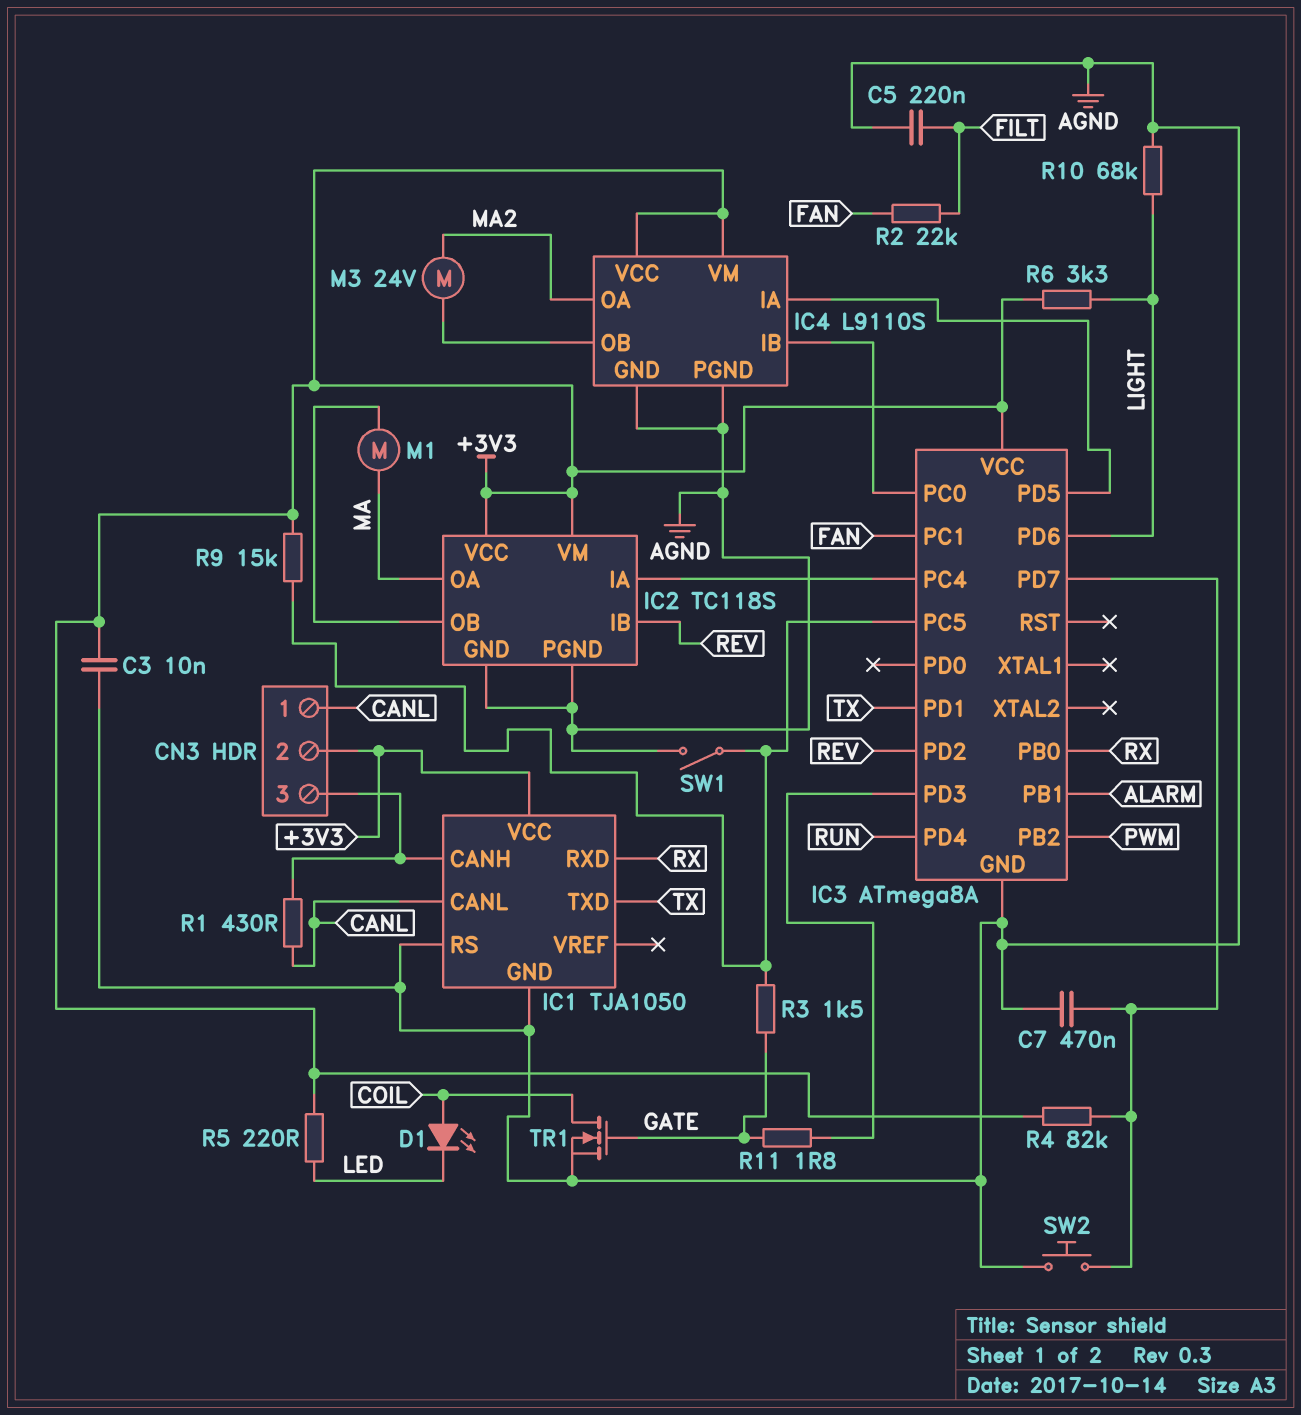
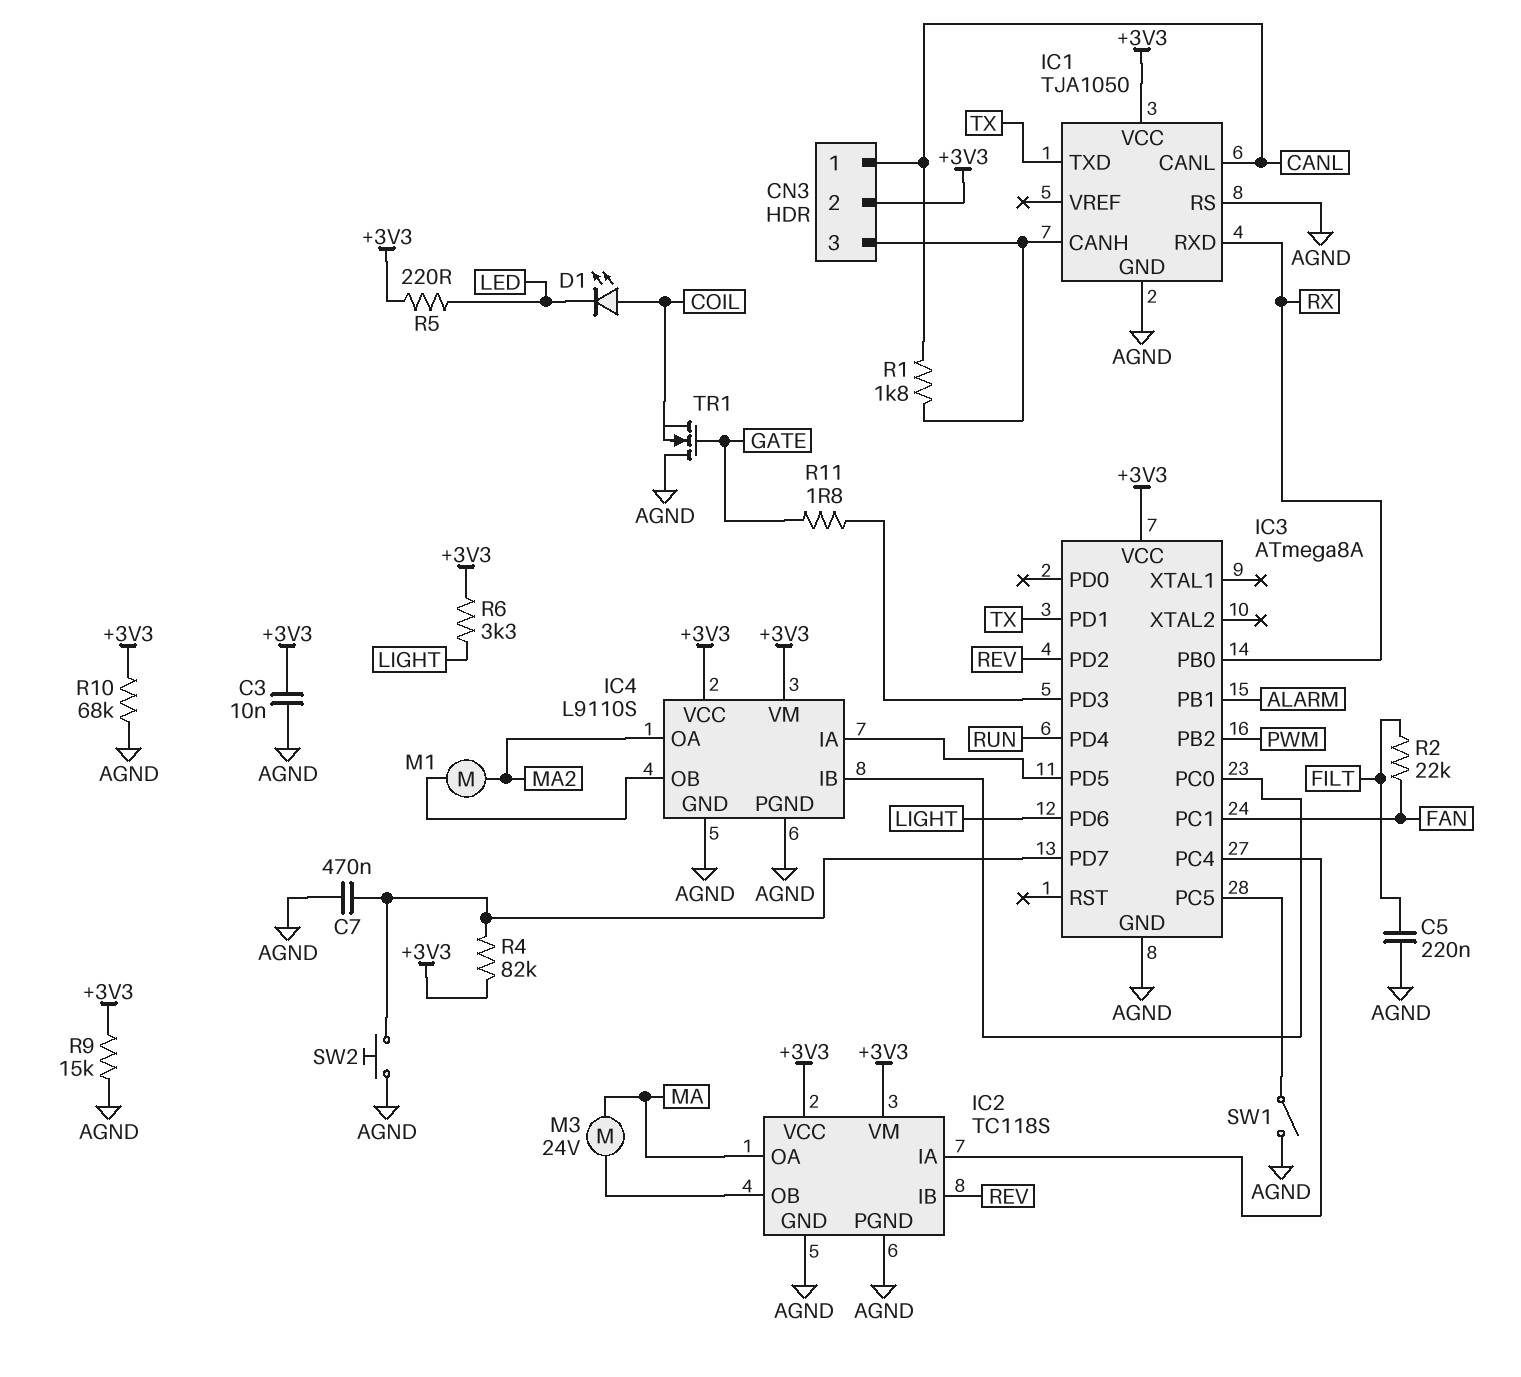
M1: motor (IC2/OB, MA) -> motor (IC4/OB, MA2)
M3: motor 24V (IC4/OB, MA2) -> motor 24V (IC2/OB, MA)
R1: 430 (CANL, CN3/3) -> 1.8k (CANL, CN3/3)
R3: 1.5k (GATE, IC3/PC5) -> none
R9: 15k (+3V3, IC3/PC5) -> 15k (+3V3, AGND)
R10: 68k (AGND, LIGHT) -> 68k (+3V3, AGND)
TR1: NMOS (G GATE, D COIL, S AGND) -> NMOS (G GATE, D AGND, S COIL)

